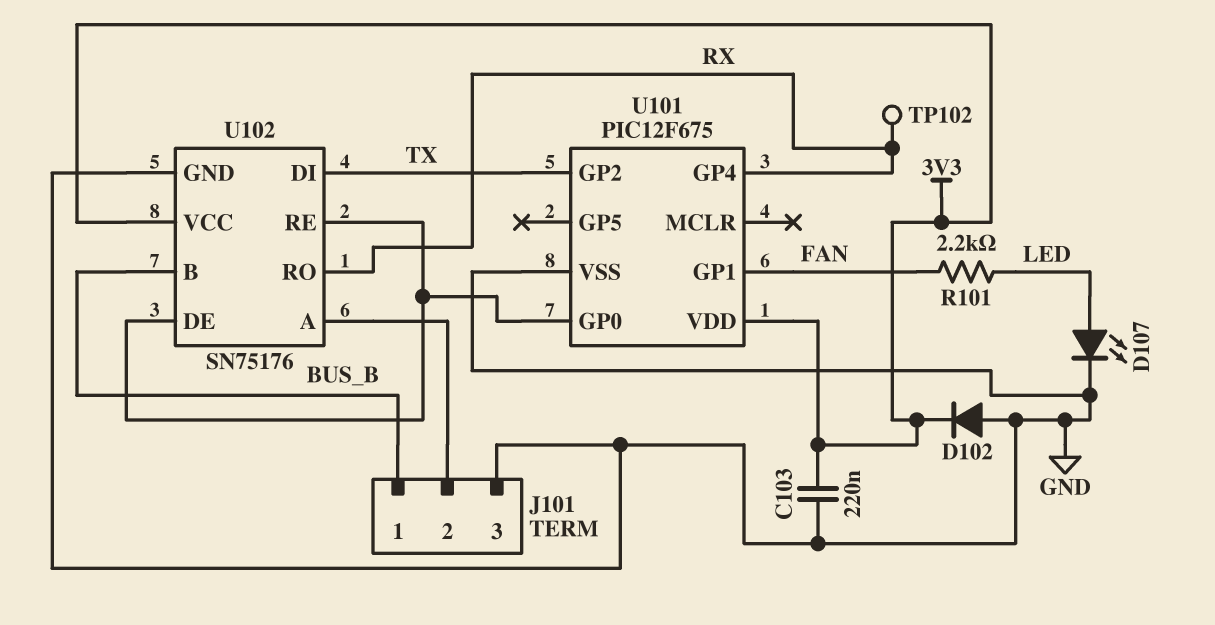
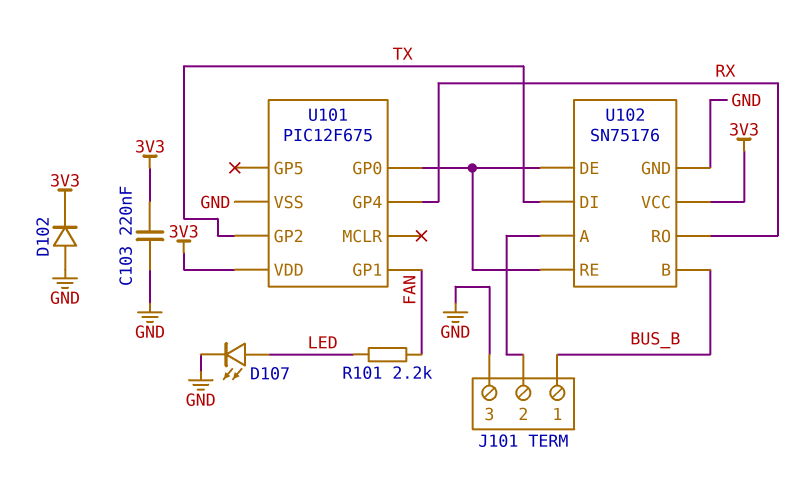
TP102: test point (RX) -> none

